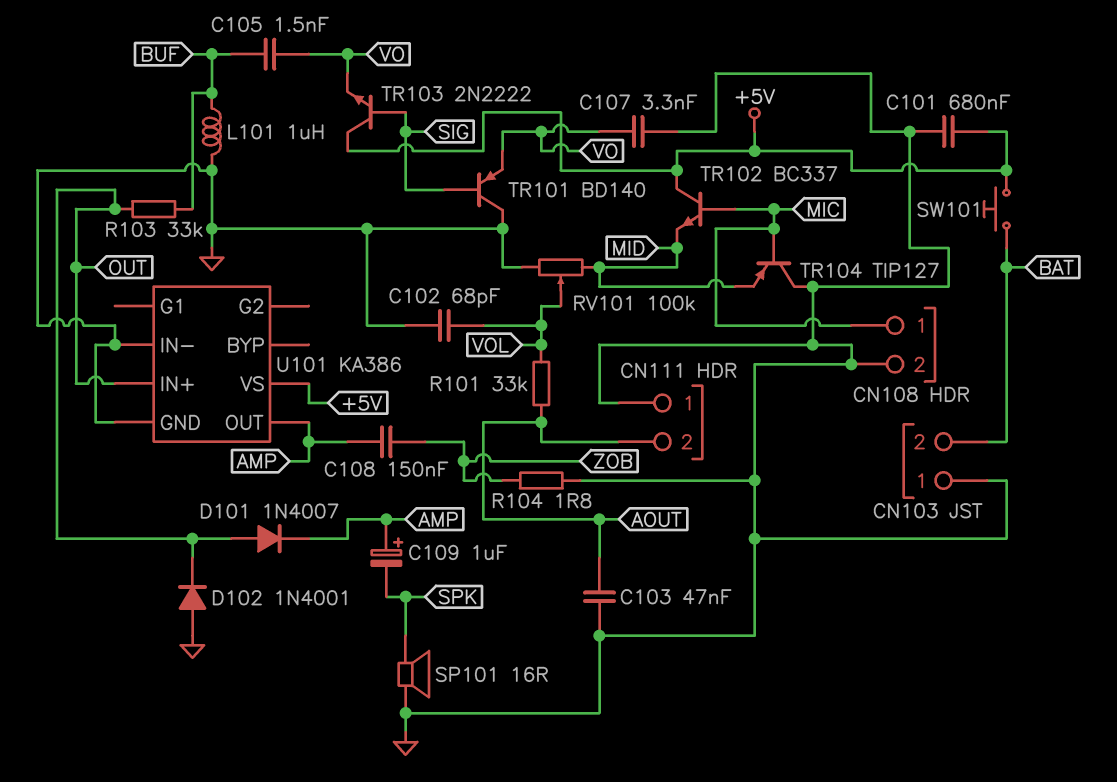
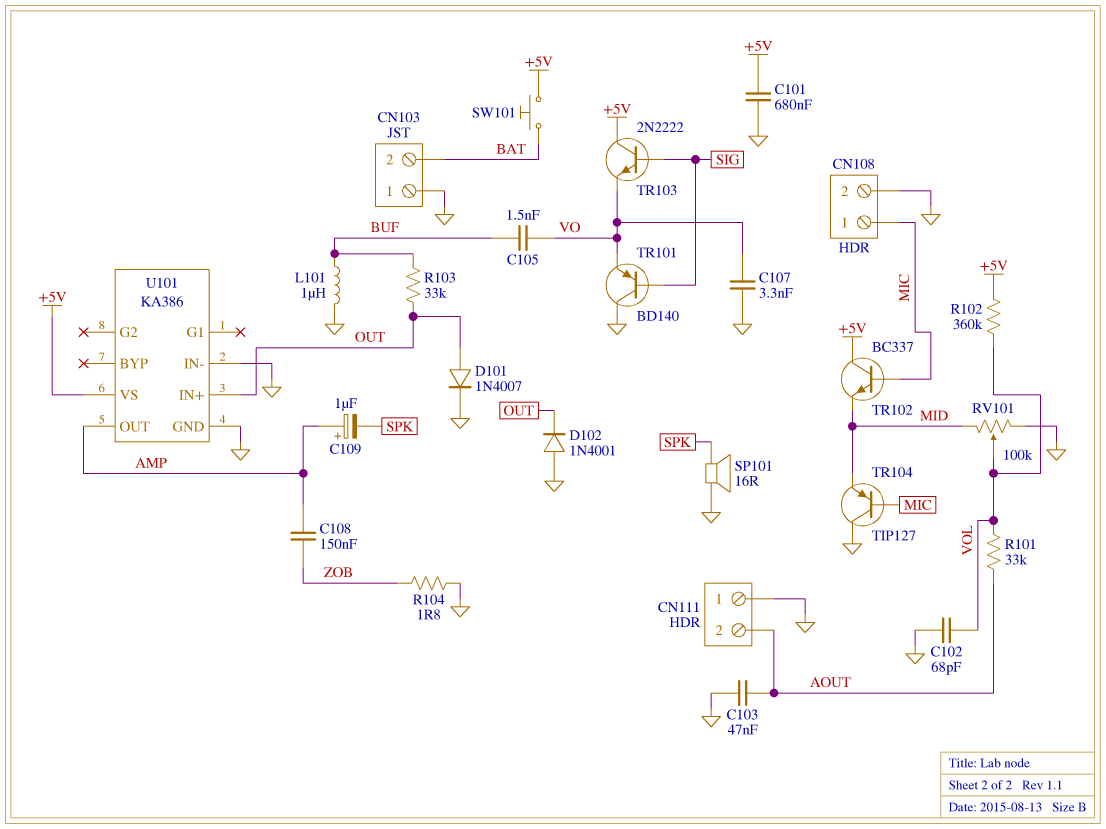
D101: diode 1N4007 (A OUT, K AMP) -> diode 1N4007 (A OUT, K GND)
R102: none -> 360k (+5V, VOL)

